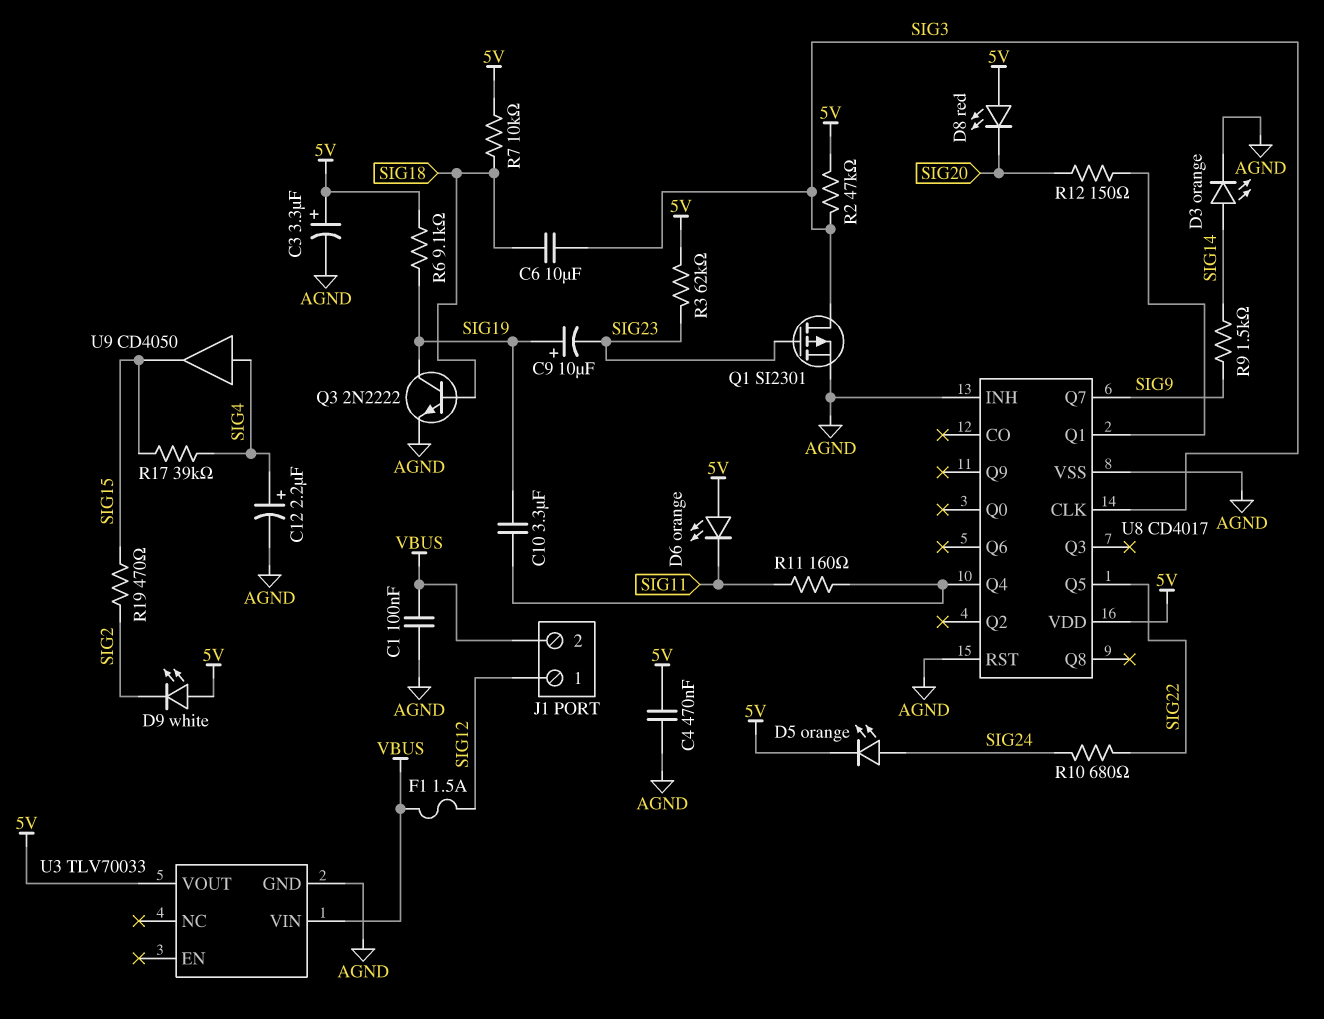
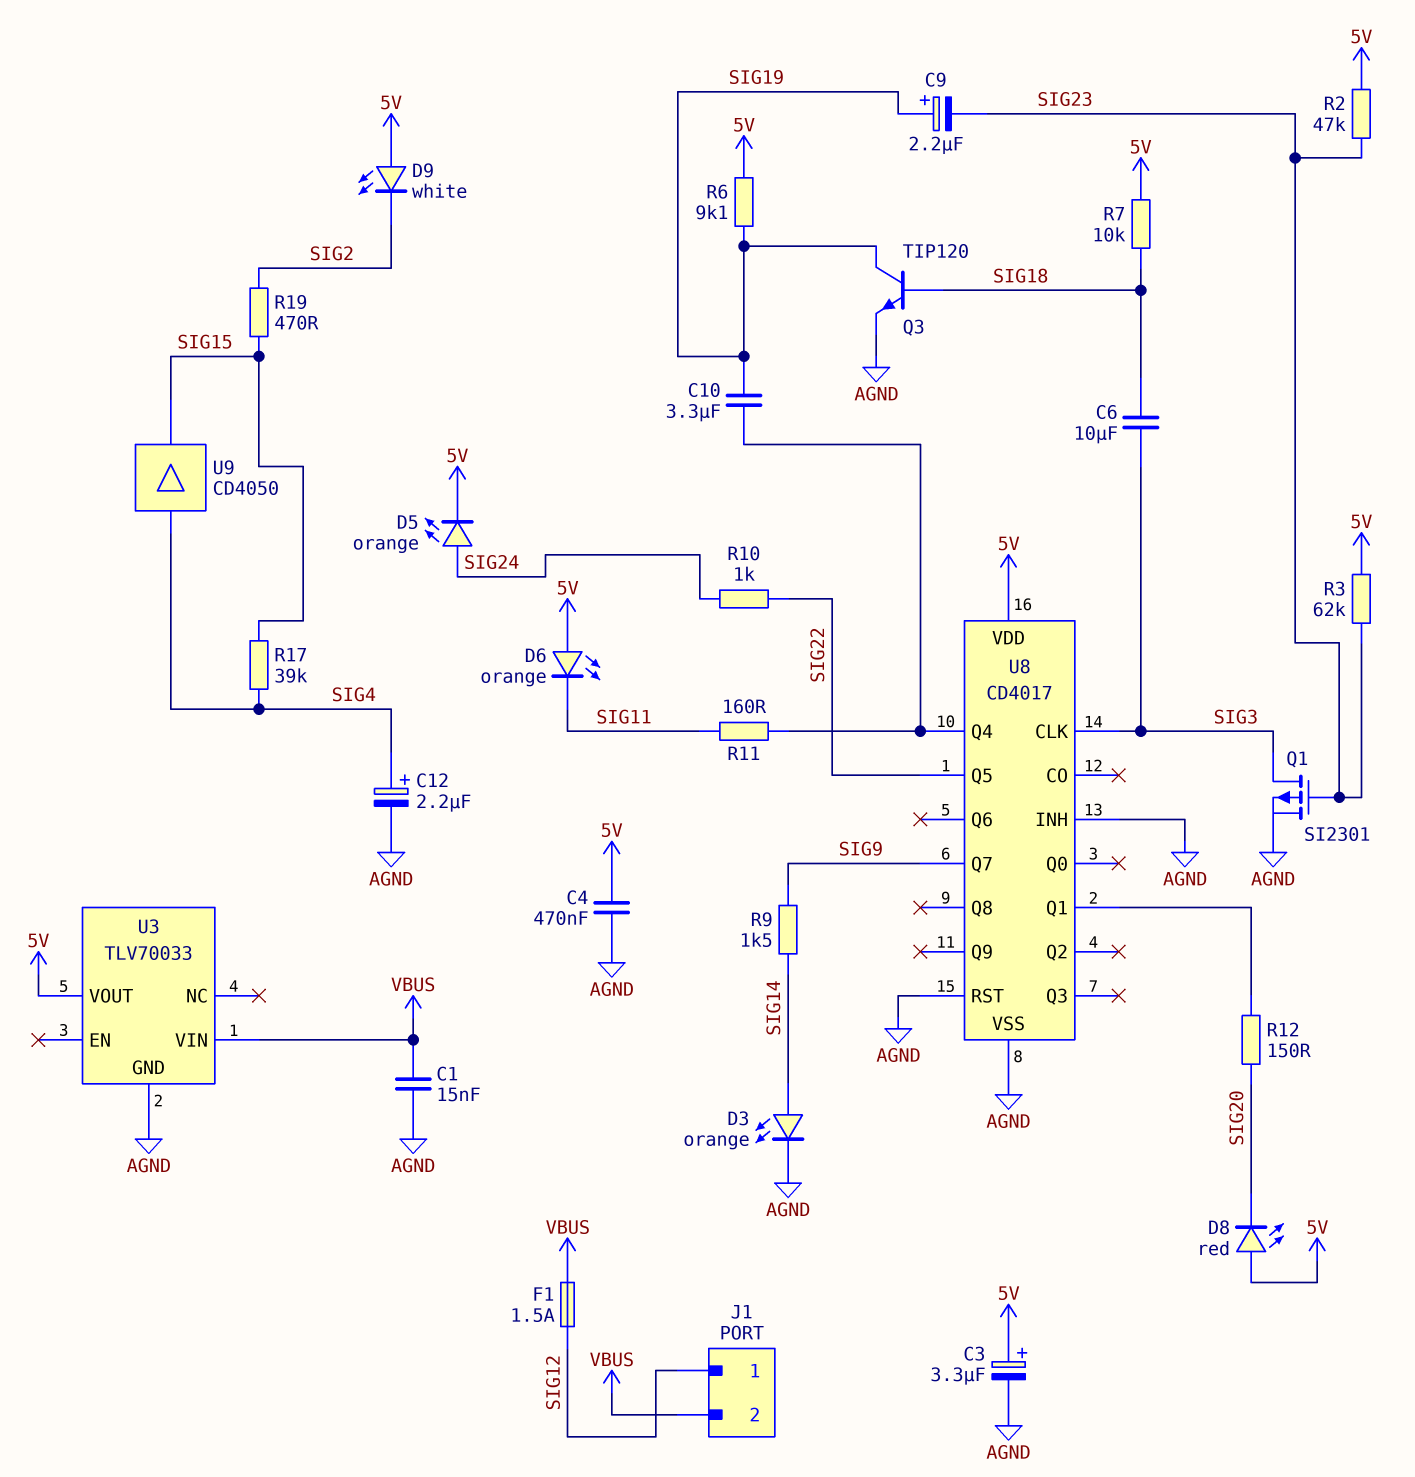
C1: 100nF (AGND, VBUS) -> 15nF (AGND, VBUS)
C9: 10uF (plus SIG19, minus SIG23) -> 2.2uF (plus SIG19, minus SIG23)
Q3: NPN 2N2222 (B SIG18, C SIG19, E AGND) -> NPN TIP120 (B SIG18, C SIG19, E AGND)
R2: 47k (5V, SIG3) -> 47k (5V, SIG23)
R10: 680 (SIG22, SIG24) -> 1k (SIG22, SIG24)

